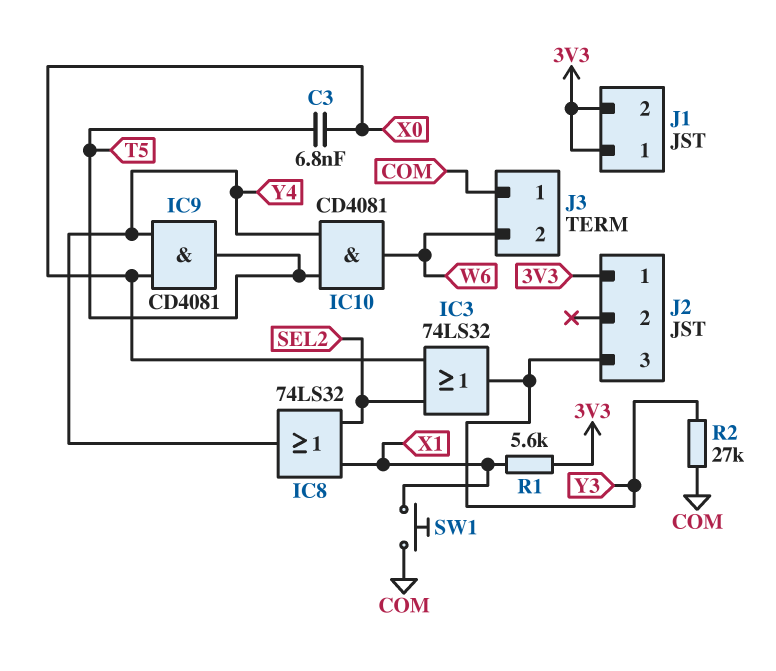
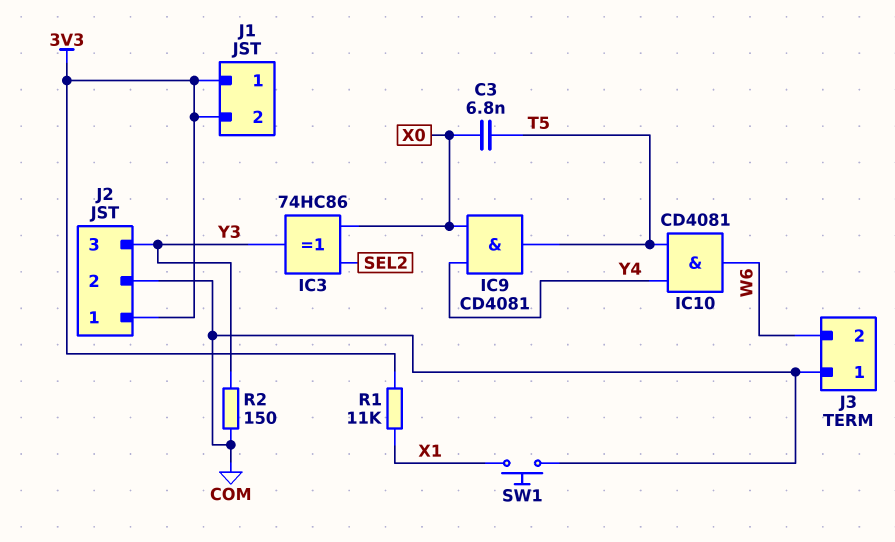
IC3: OR 74LS32 (in SEL2, in X0, out Y3) -> XOR 74HC86 (in SEL2, in X0, out Y3)
IC8: OR 74LS32 (in SEL2, in X1, out Y4) -> none
J2 pin 2: none -> COM
R1: 5.6k (3V3, X1) -> 11k (3V3, X1)
R2: 27k (COM, Y3) -> 150 (COM, Y3)

